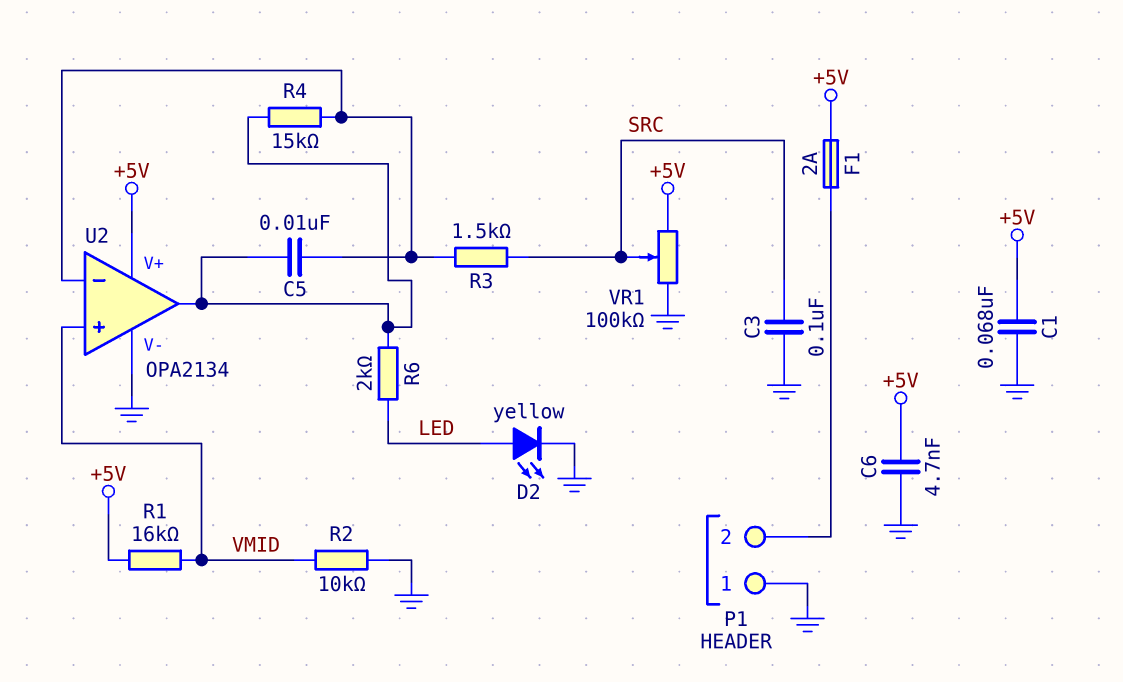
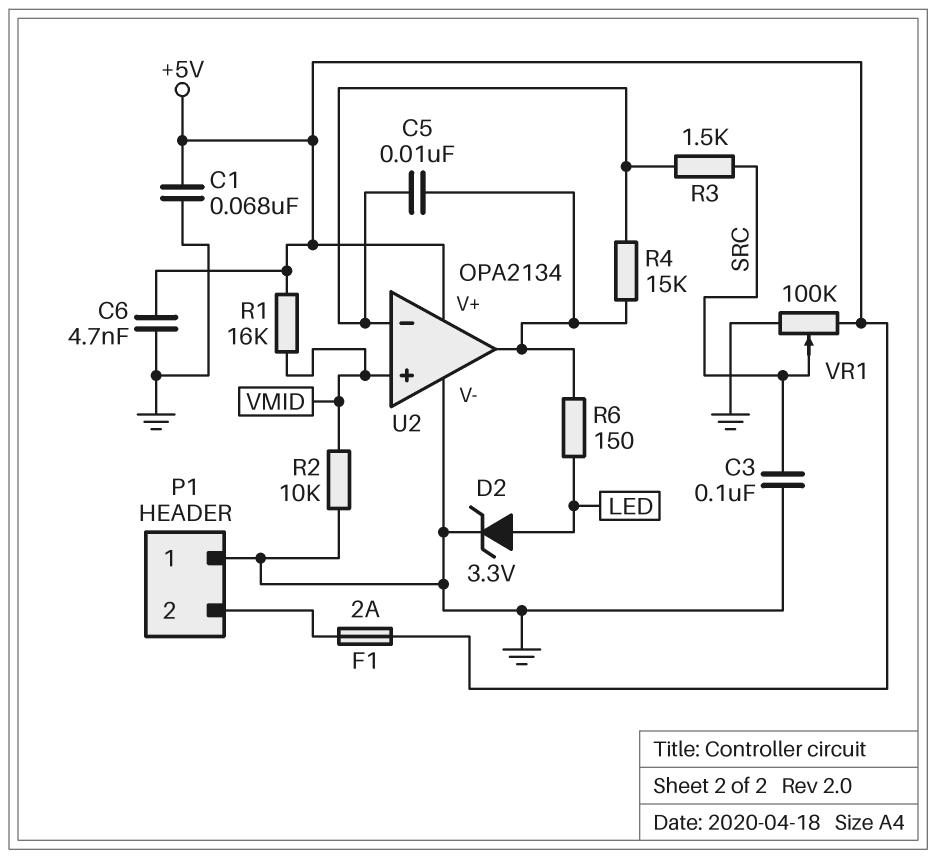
D2: LED yellow (A LED, K GND) -> zener 3.3V (A LED, K GND)
R6: 2k (LED, U2/out) -> 150 (LED, U2/out)

